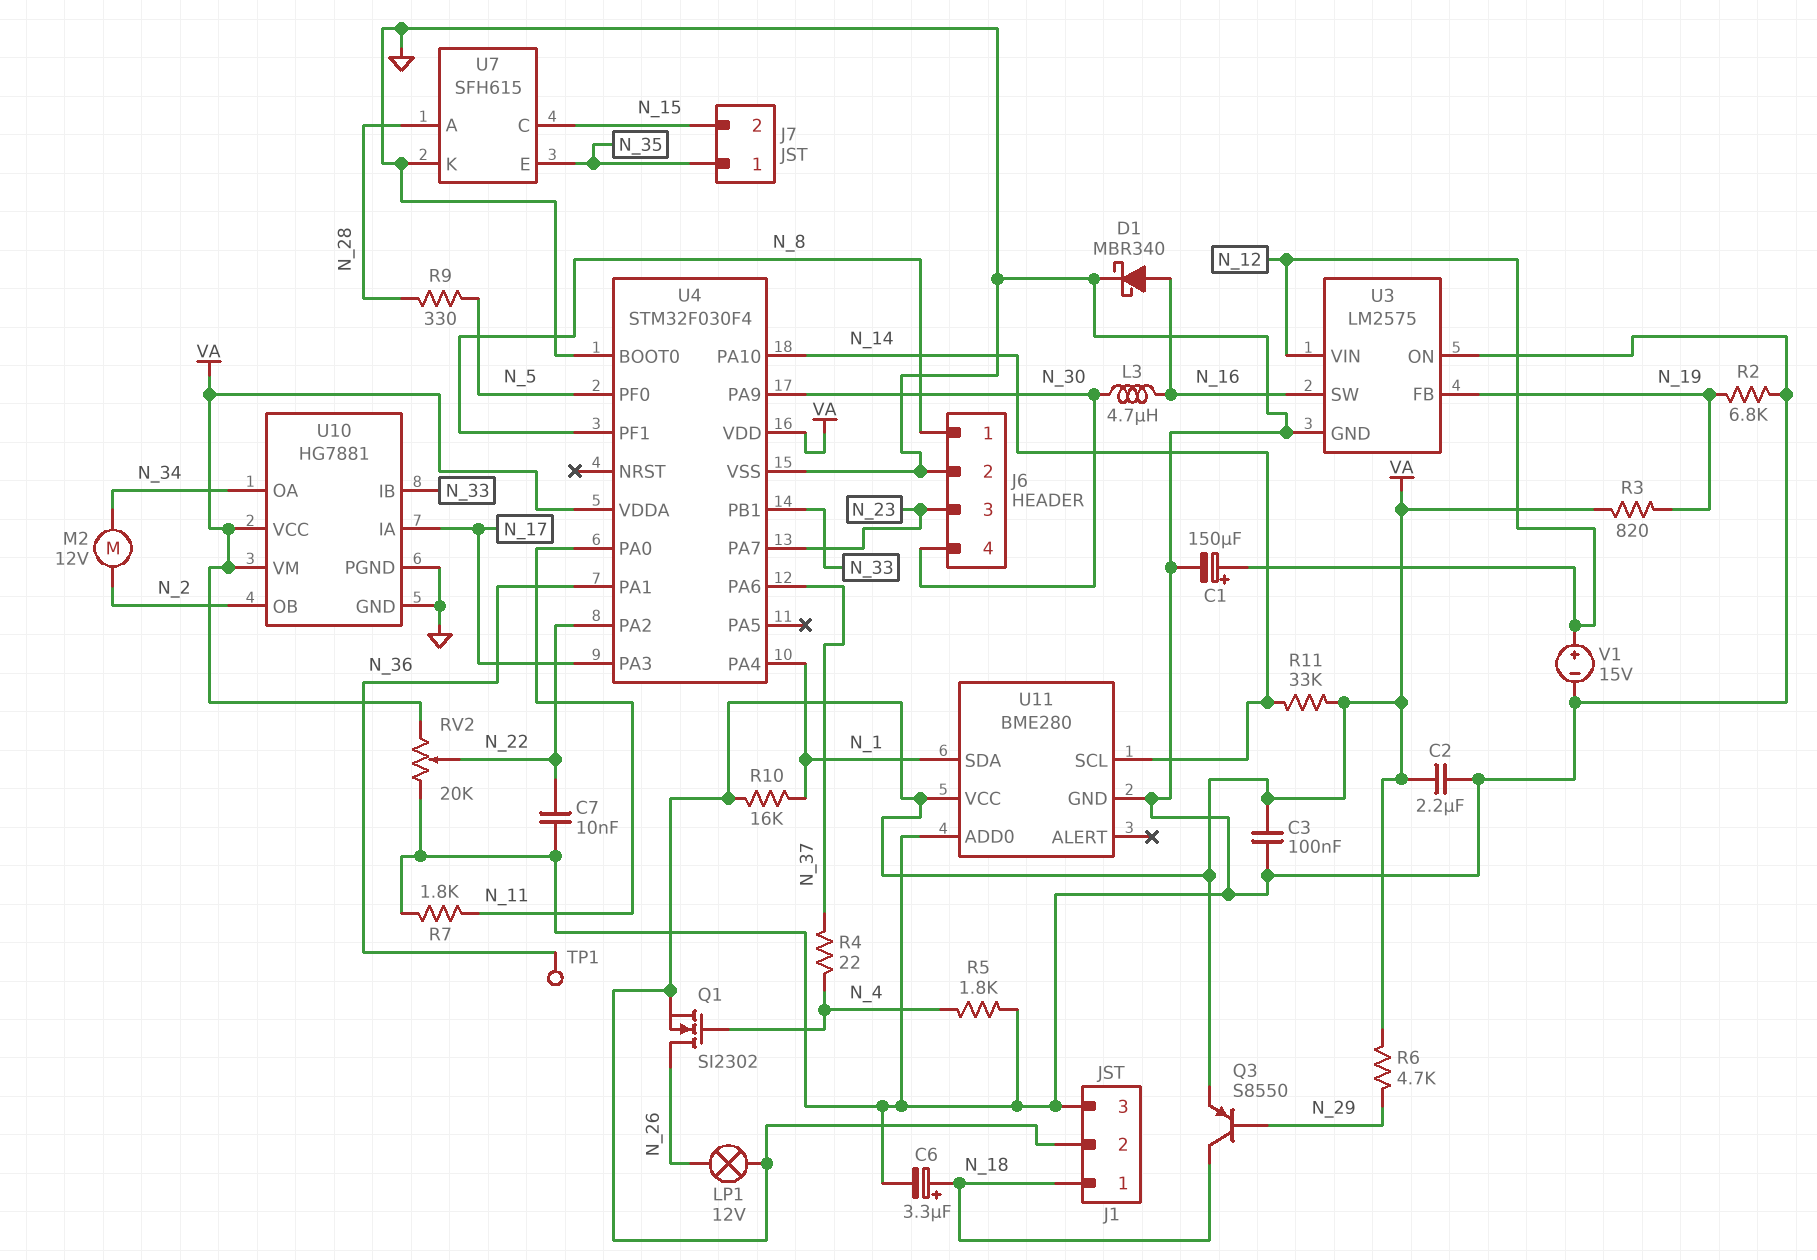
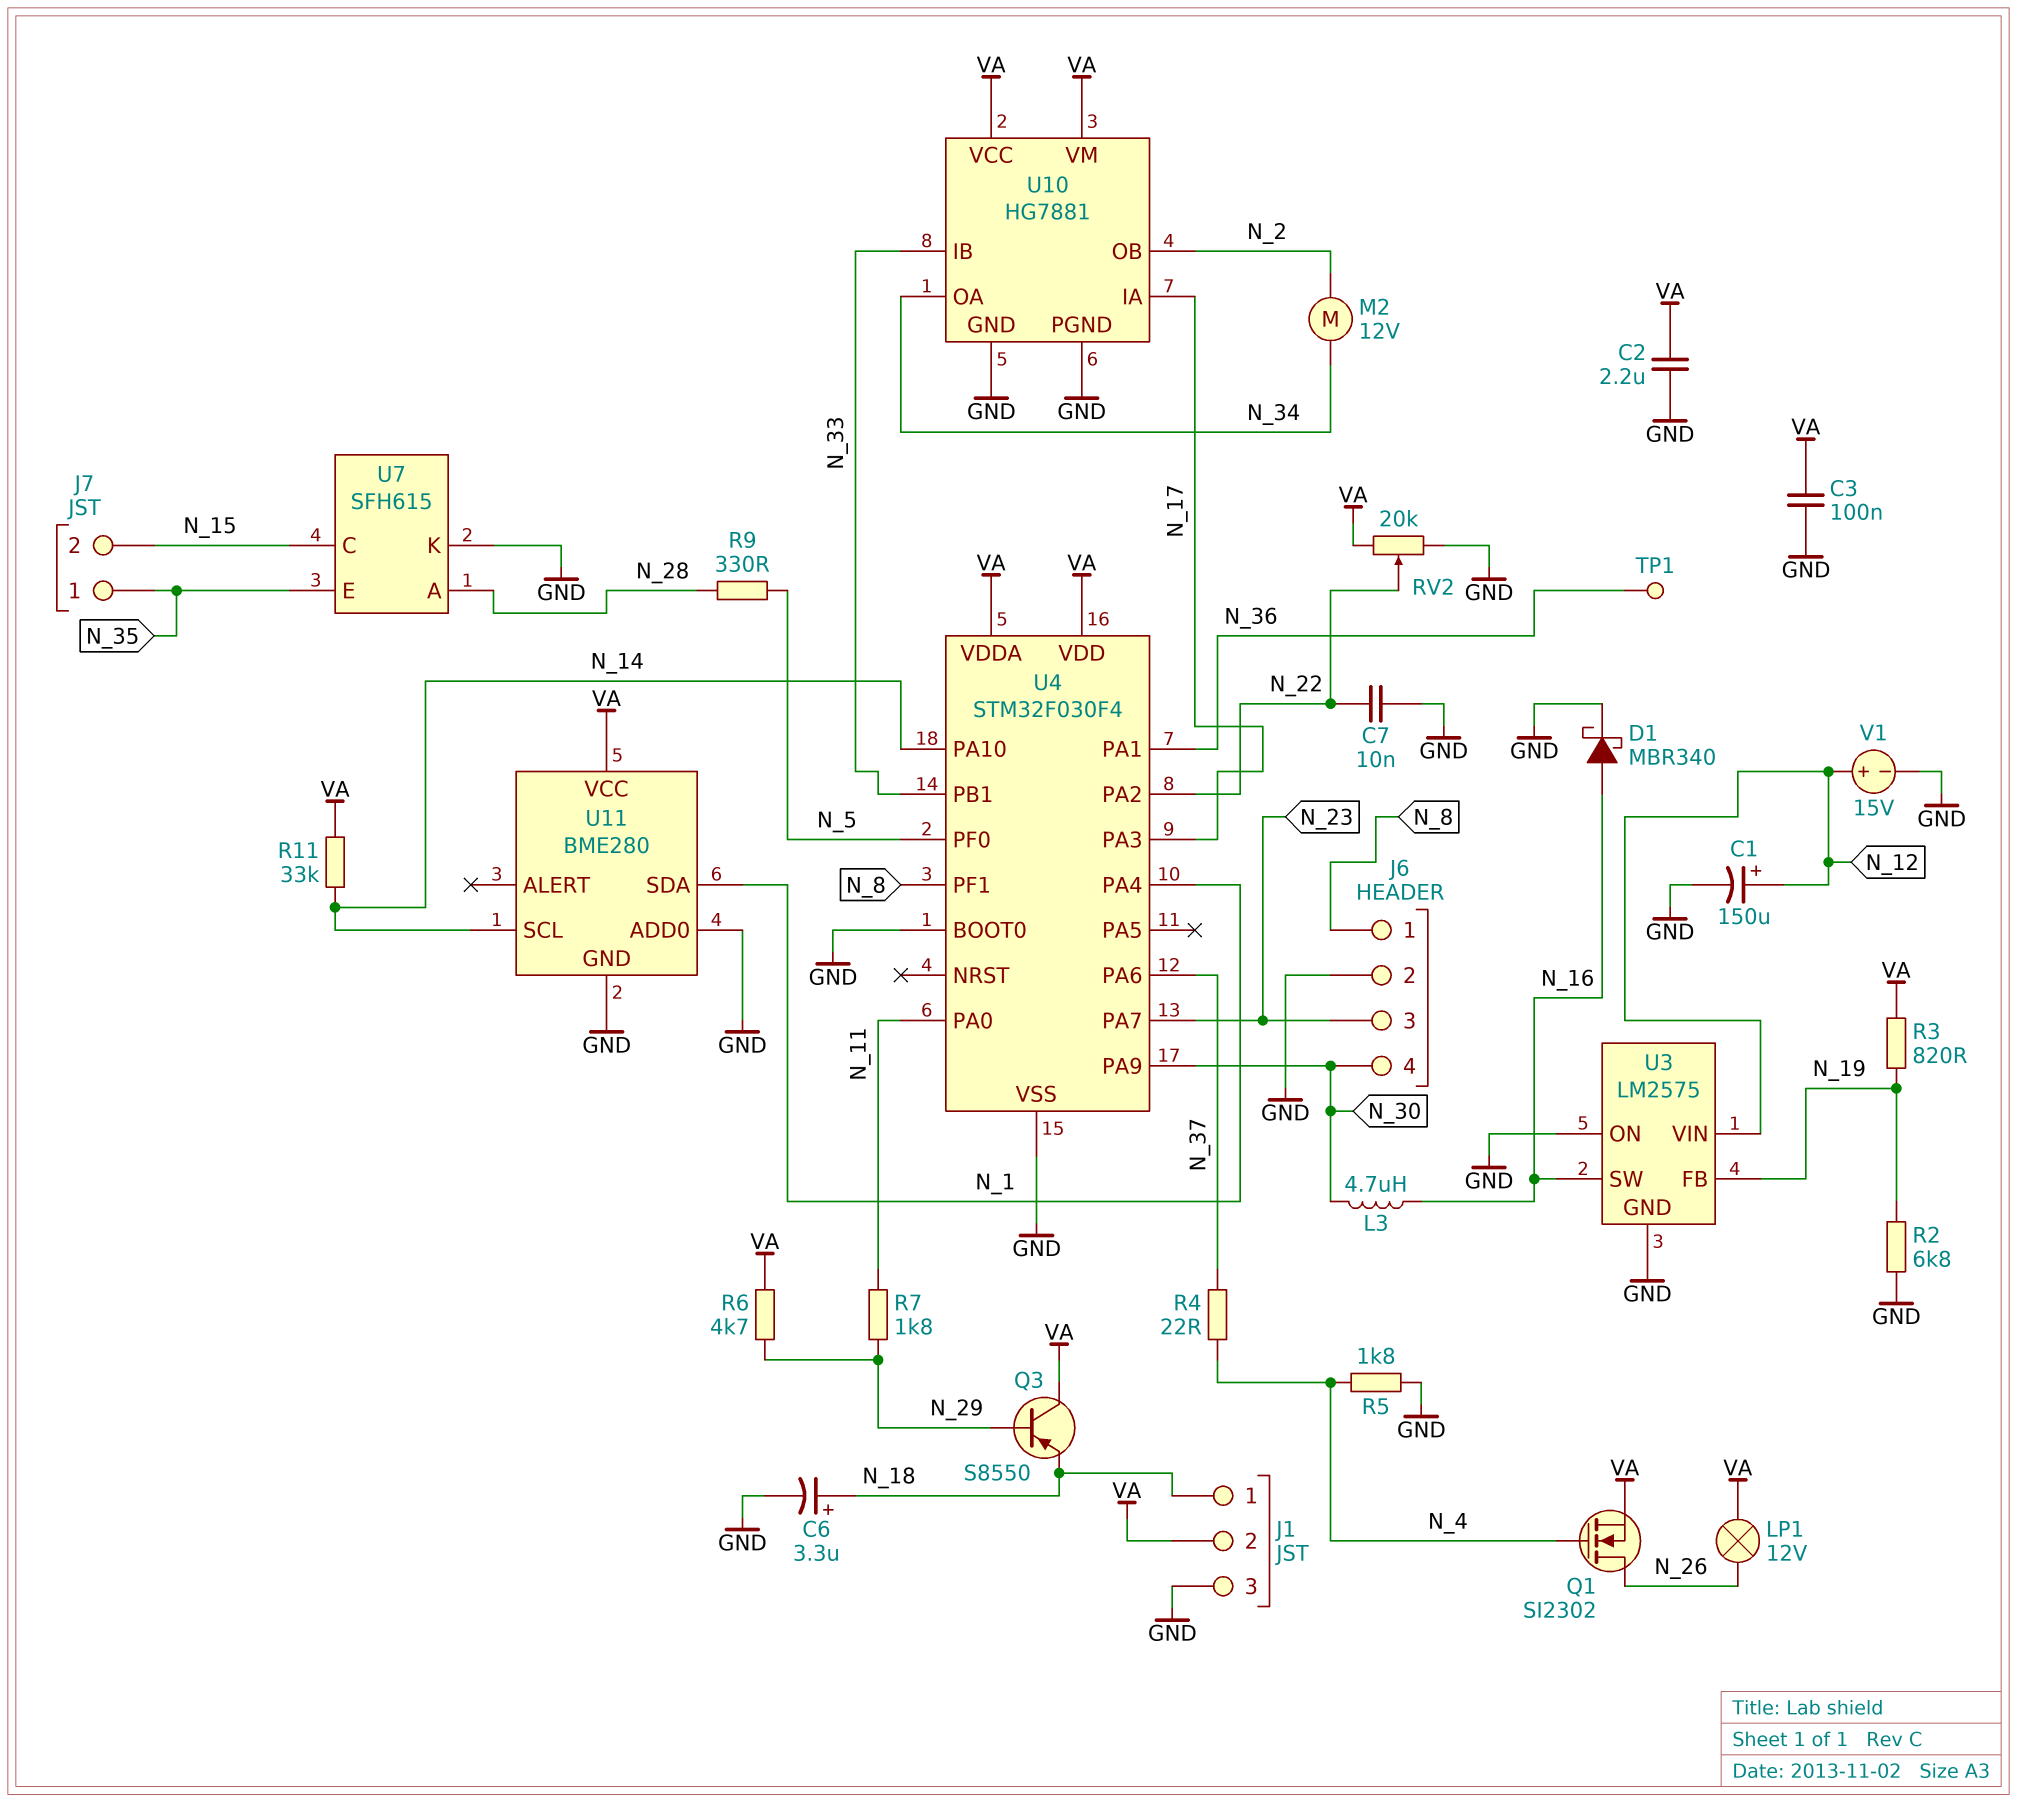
Q3: PNP S8550 (B N_29, C N_18, E VA) -> PNP S8550 (B N_29, C VA, E N_18)
R7: 1.8k (GND, N_11) -> 1.8k (N_11, N_29)
R10: 16k (N_1, VA) -> none

